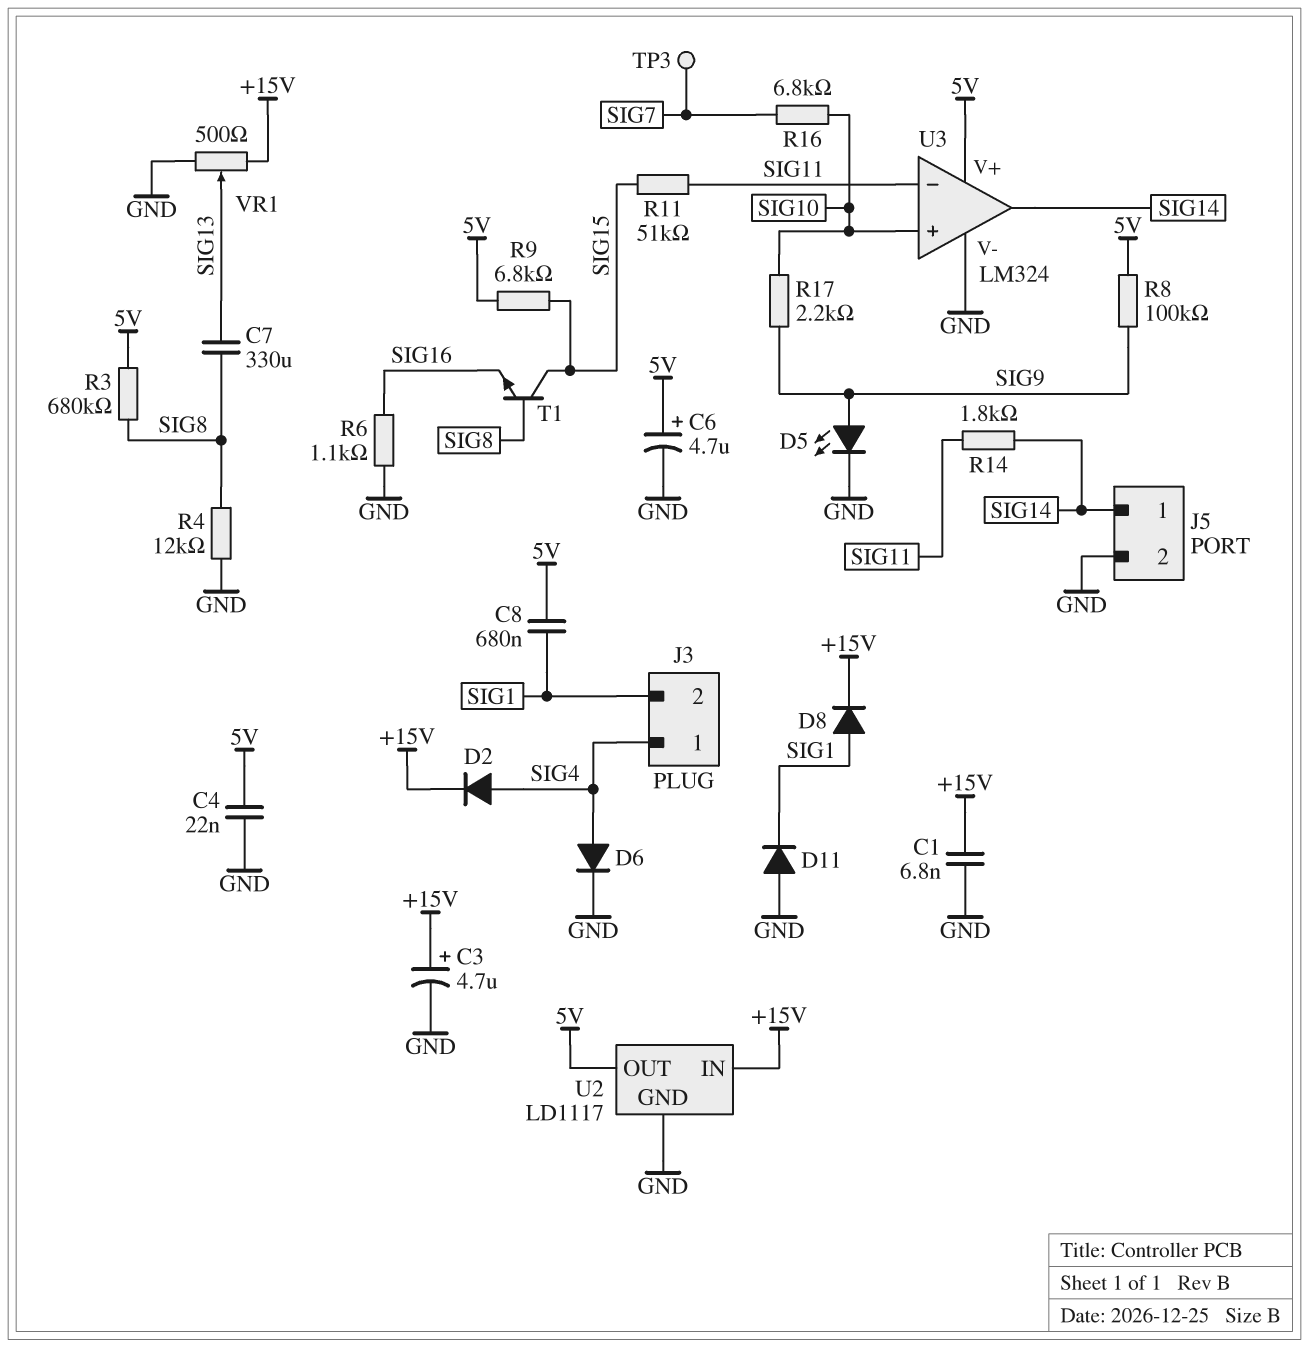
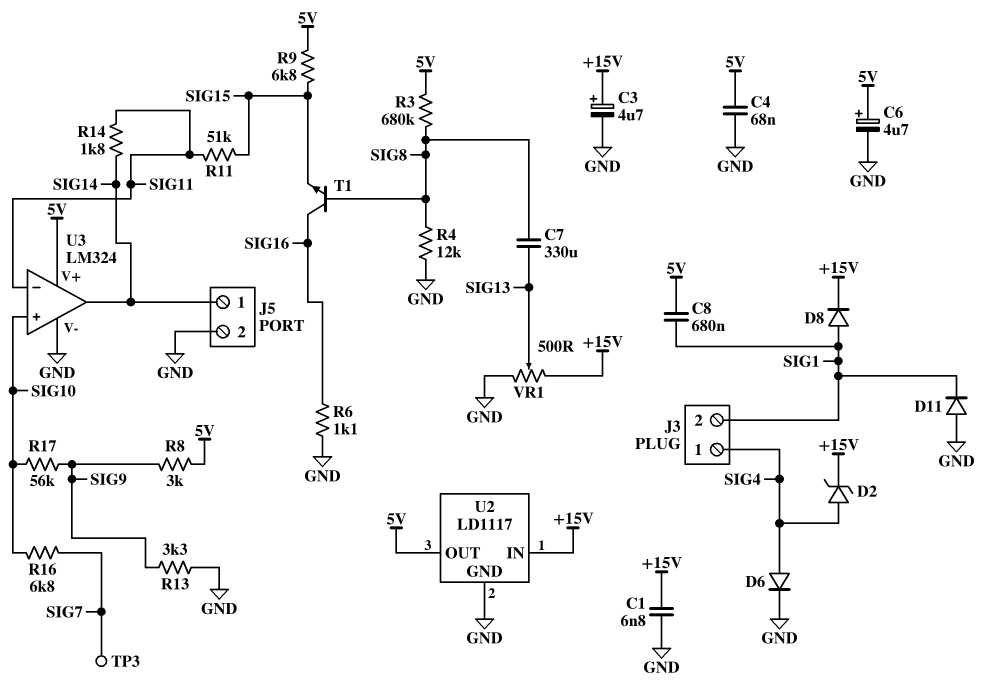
C4: 22nF (5V, GND) -> 68nF (5V, GND)
D2: diode (A SIG4, K +15V) -> zener (A SIG4, K +15V)
D5: LED (A SIG9, K GND) -> none
R8: 100k (5V, SIG9) -> 3k (5V, SIG9)
R13: none -> 3.3k (GND, SIG9)
R17: 2.2k (SIG9, SIG10) -> 56k (SIG9, SIG10)
T1: NPN (B SIG8, C SIG15, E SIG16) -> NPN (B SIG8, C SIG16, E SIG15)

